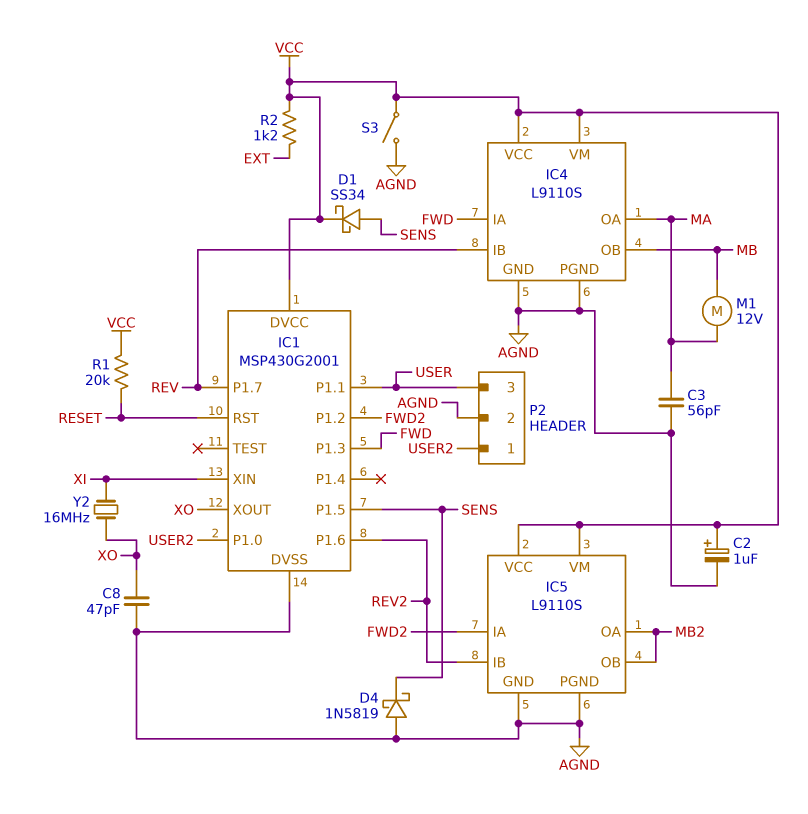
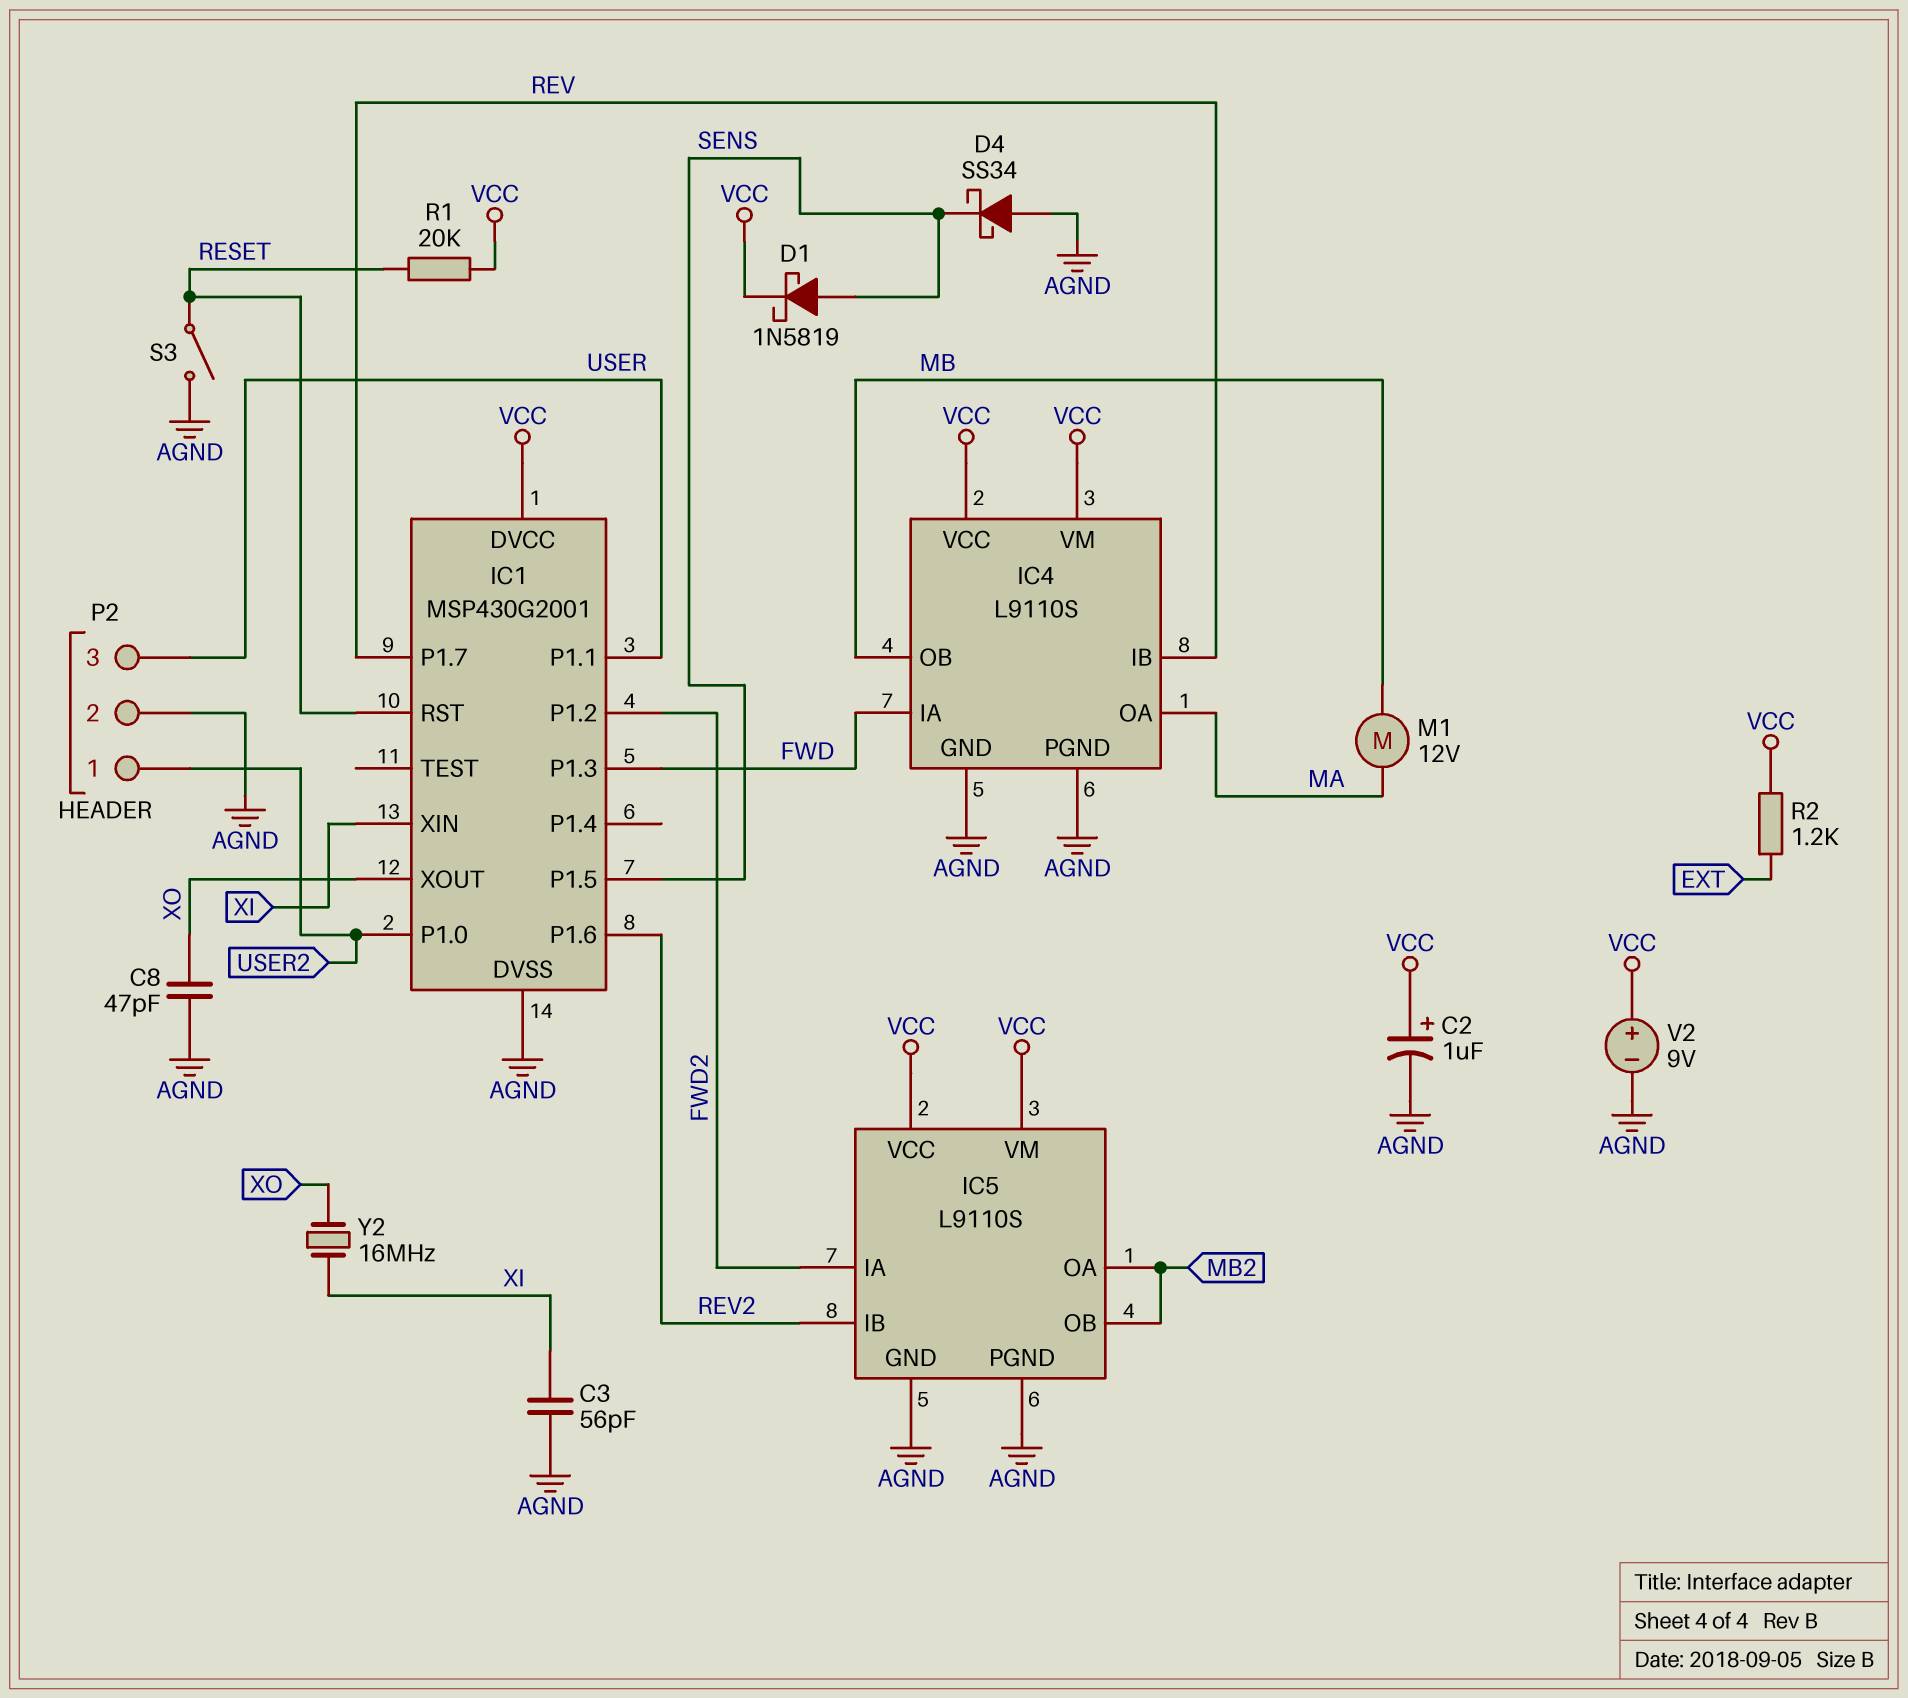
C3: 56pF (AGND, MA) -> 56pF (AGND, XI)
D1: schottky SS34 (A SENS, K VCC) -> schottky 1N5819 (A SENS, K VCC)
D4: schottky 1N5819 (A AGND, K SENS) -> schottky SS34 (A AGND, K SENS)
S3: switch (AGND, VCC) -> switch (AGND, RESET)
V2: none -> 9V (plus VCC, minus AGND)

